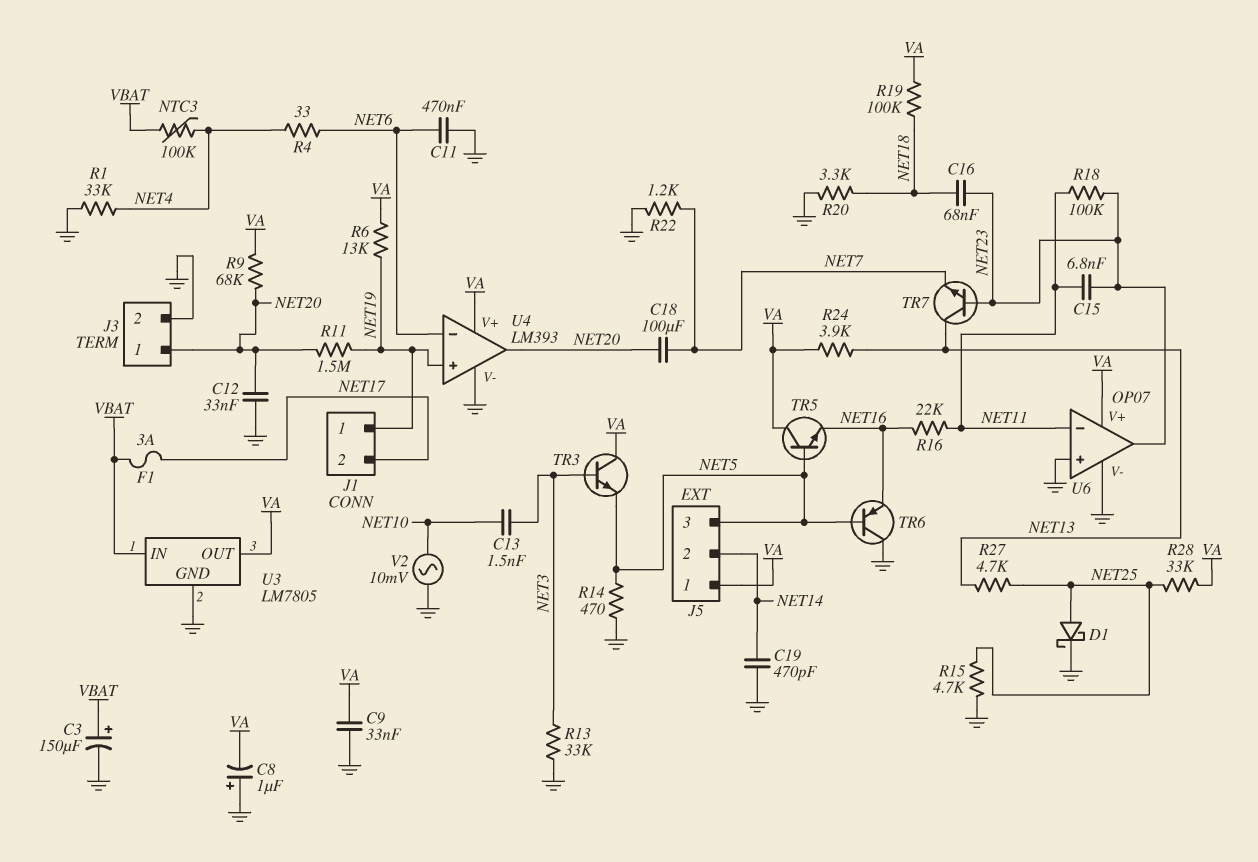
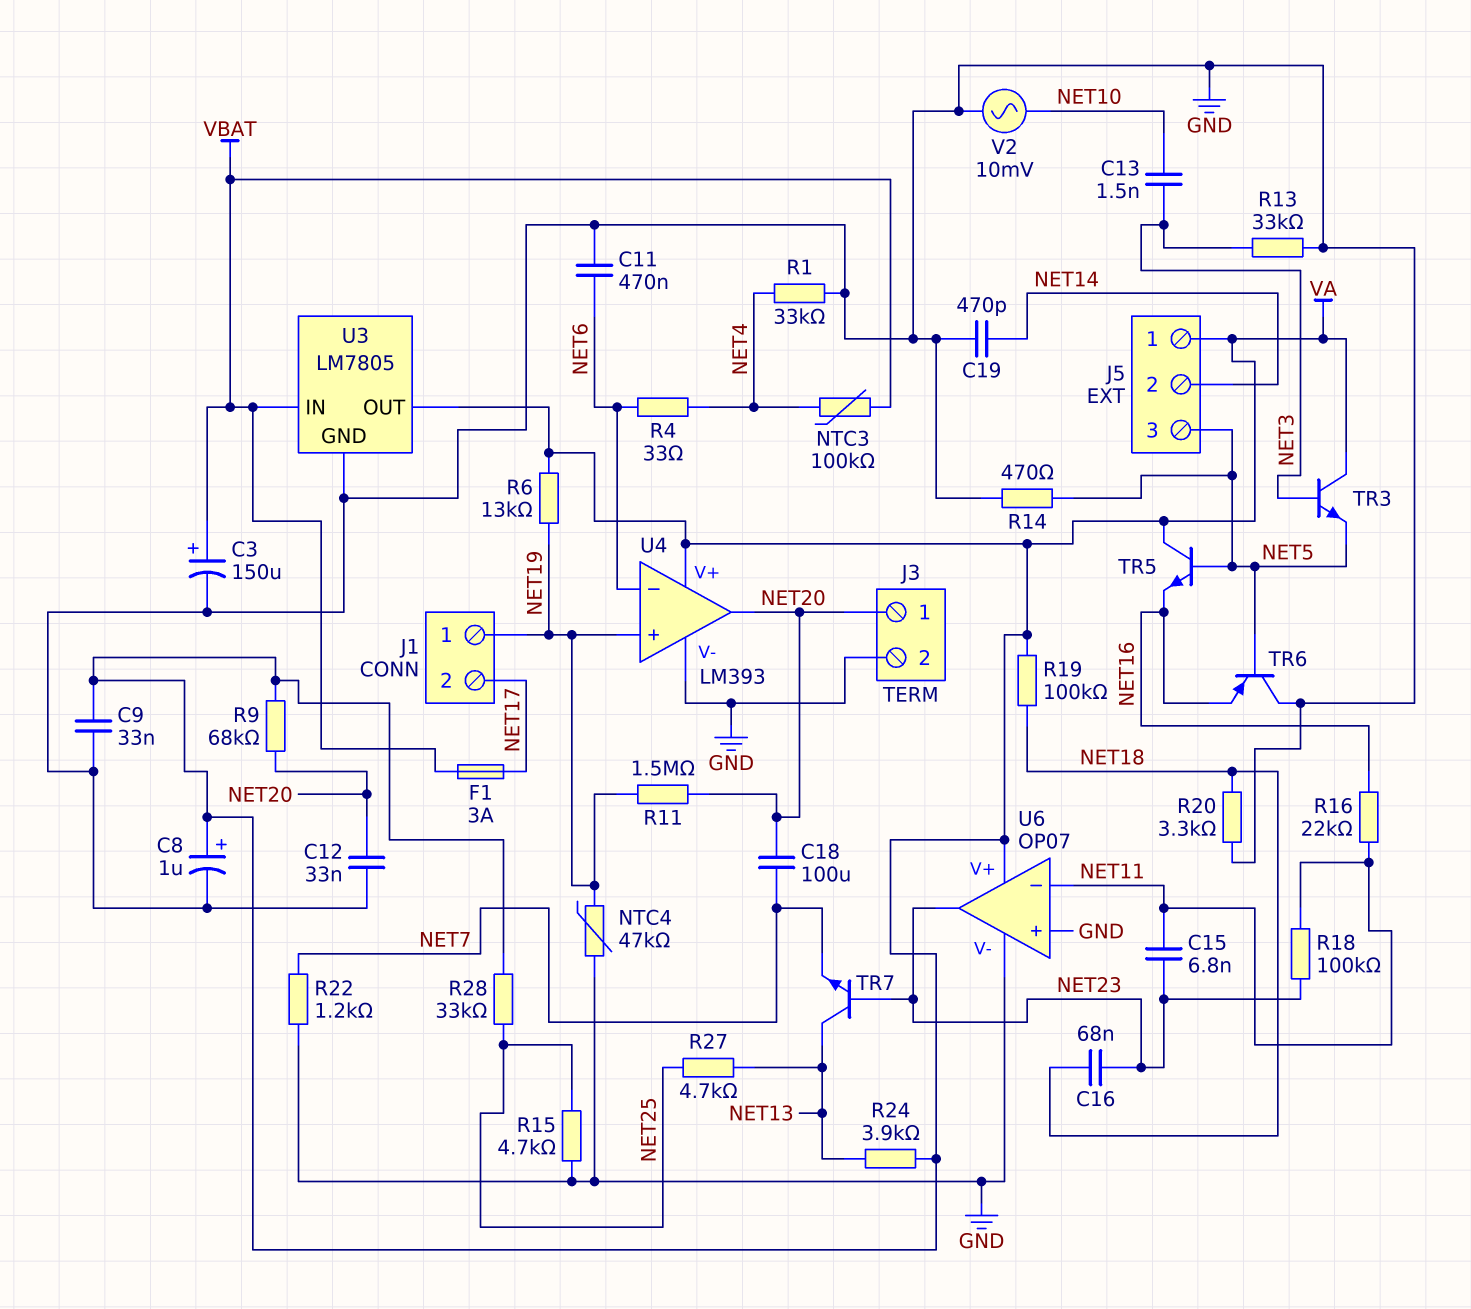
C8: 1uF (plus GND, minus VA) -> 1uF (plus VA, minus GND)
D1: schottky (A NET25, K GND) -> none
NTC4: none -> 47k (GND, NET19)

